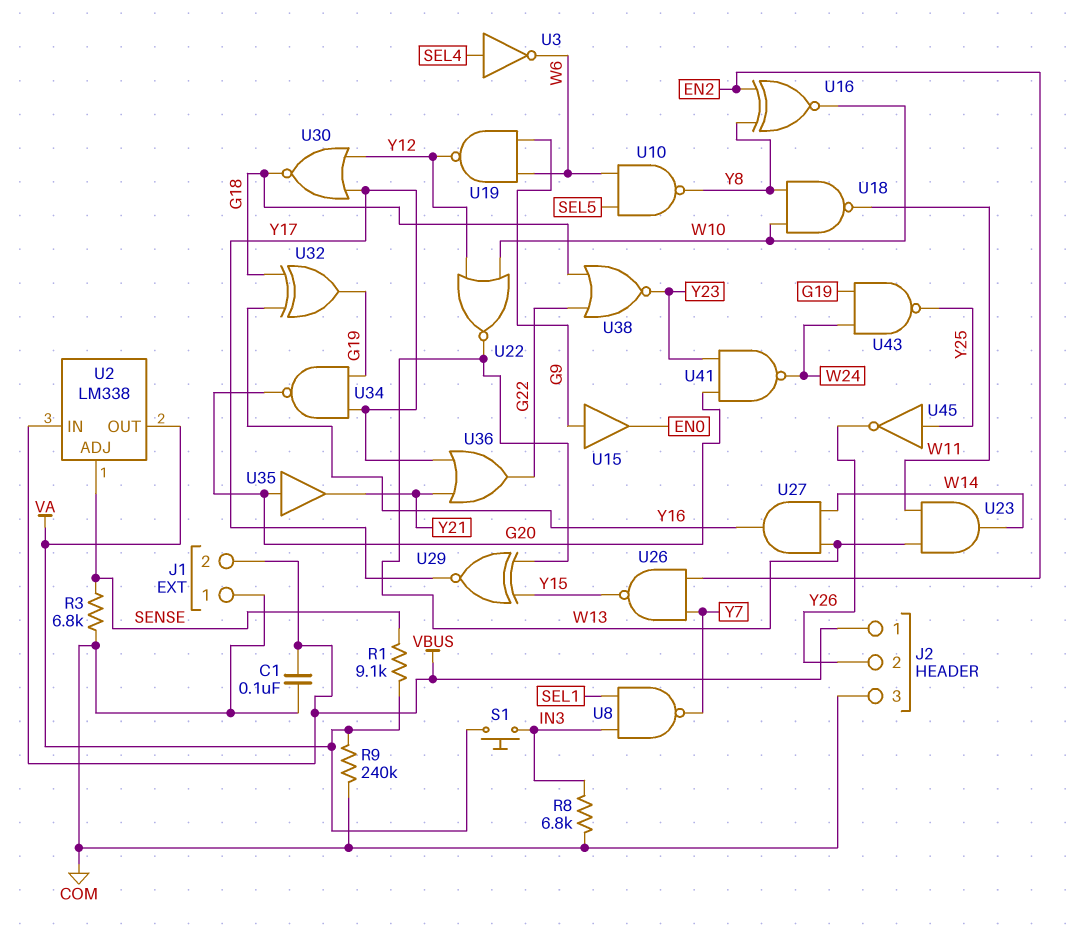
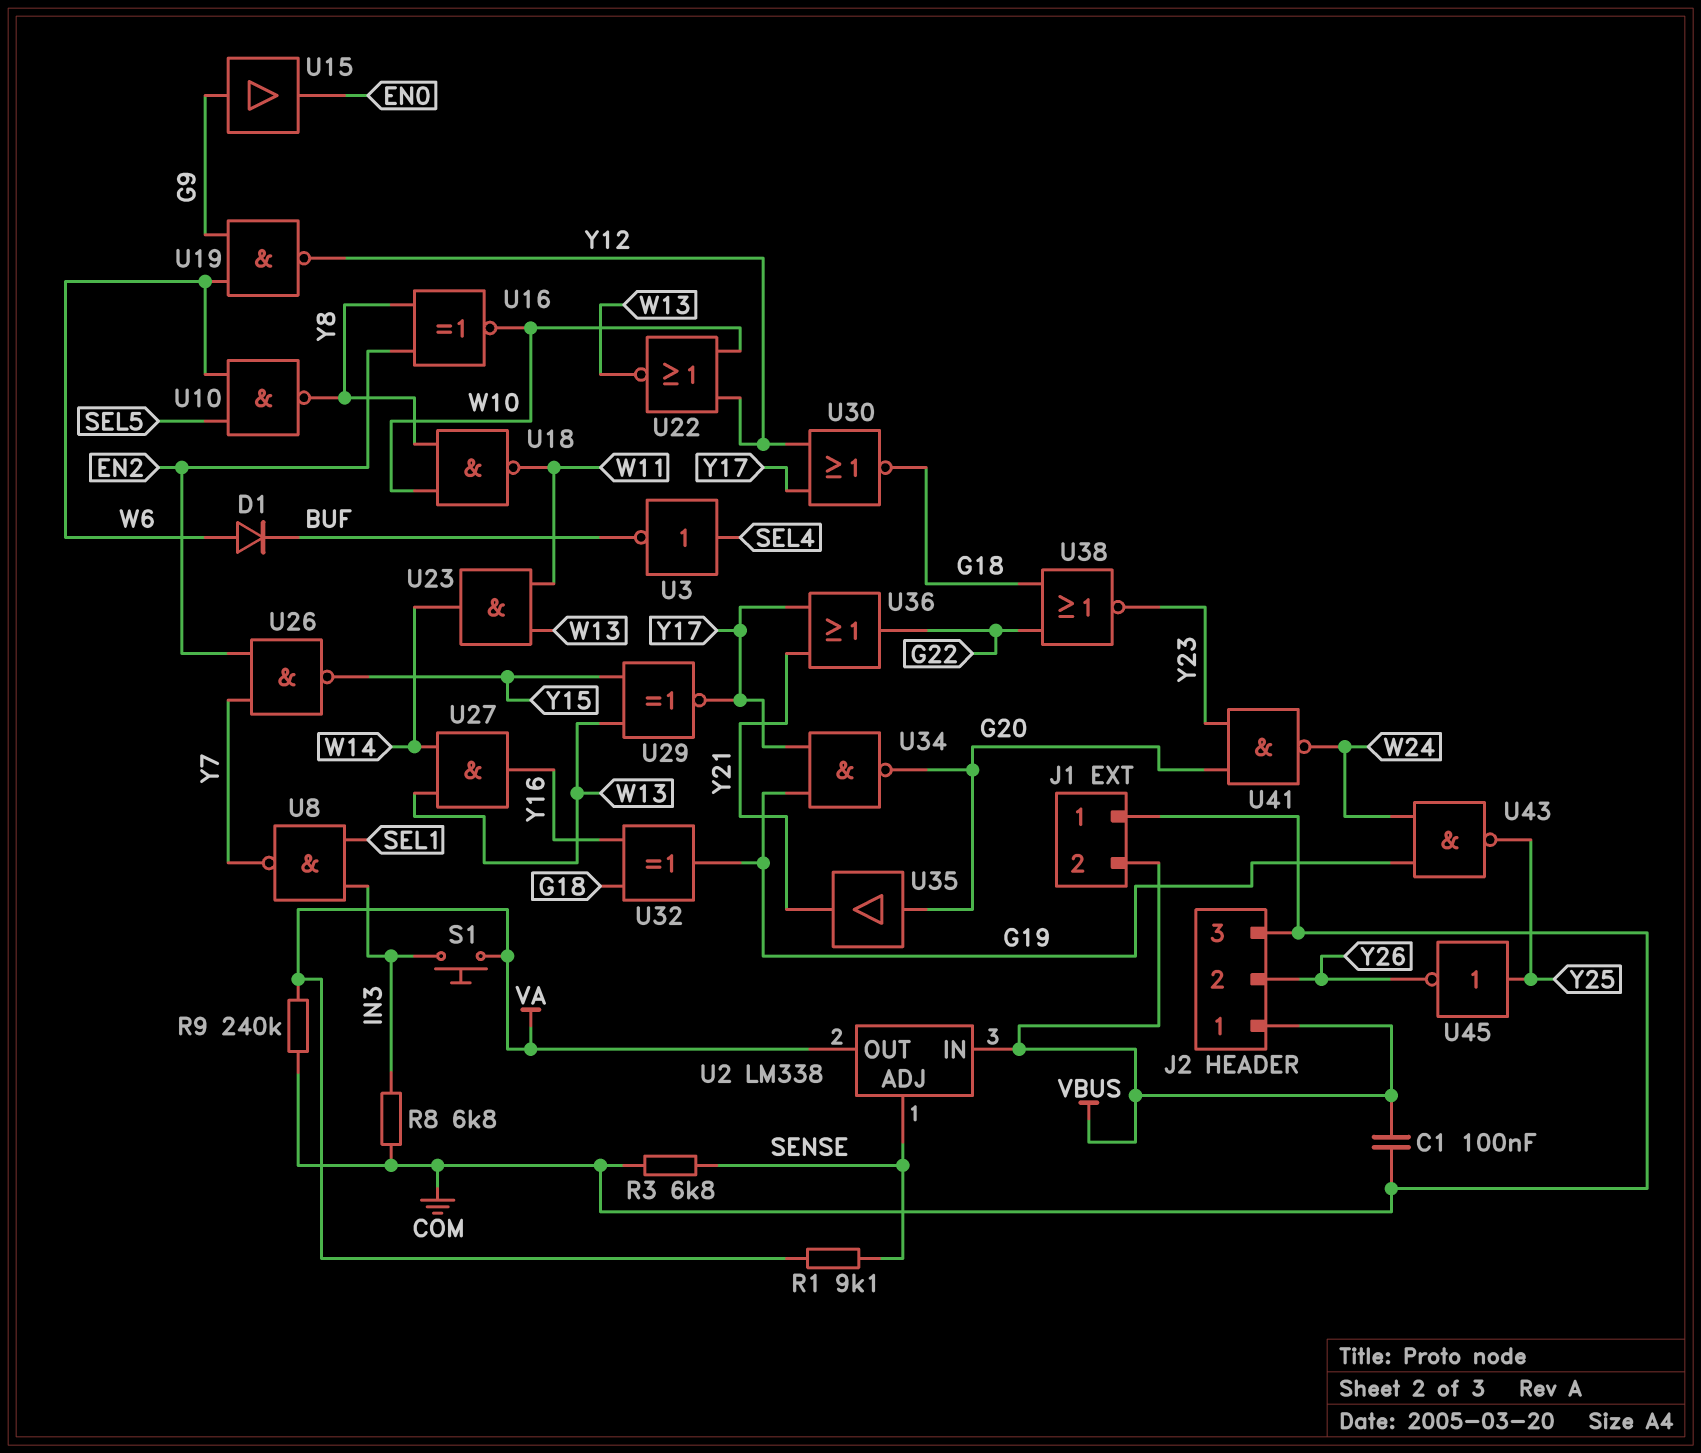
D1: none -> diode (A W6, K BUF)
U3: NOT (in SEL4, out W6) -> NOT (in SEL4, out BUF)

